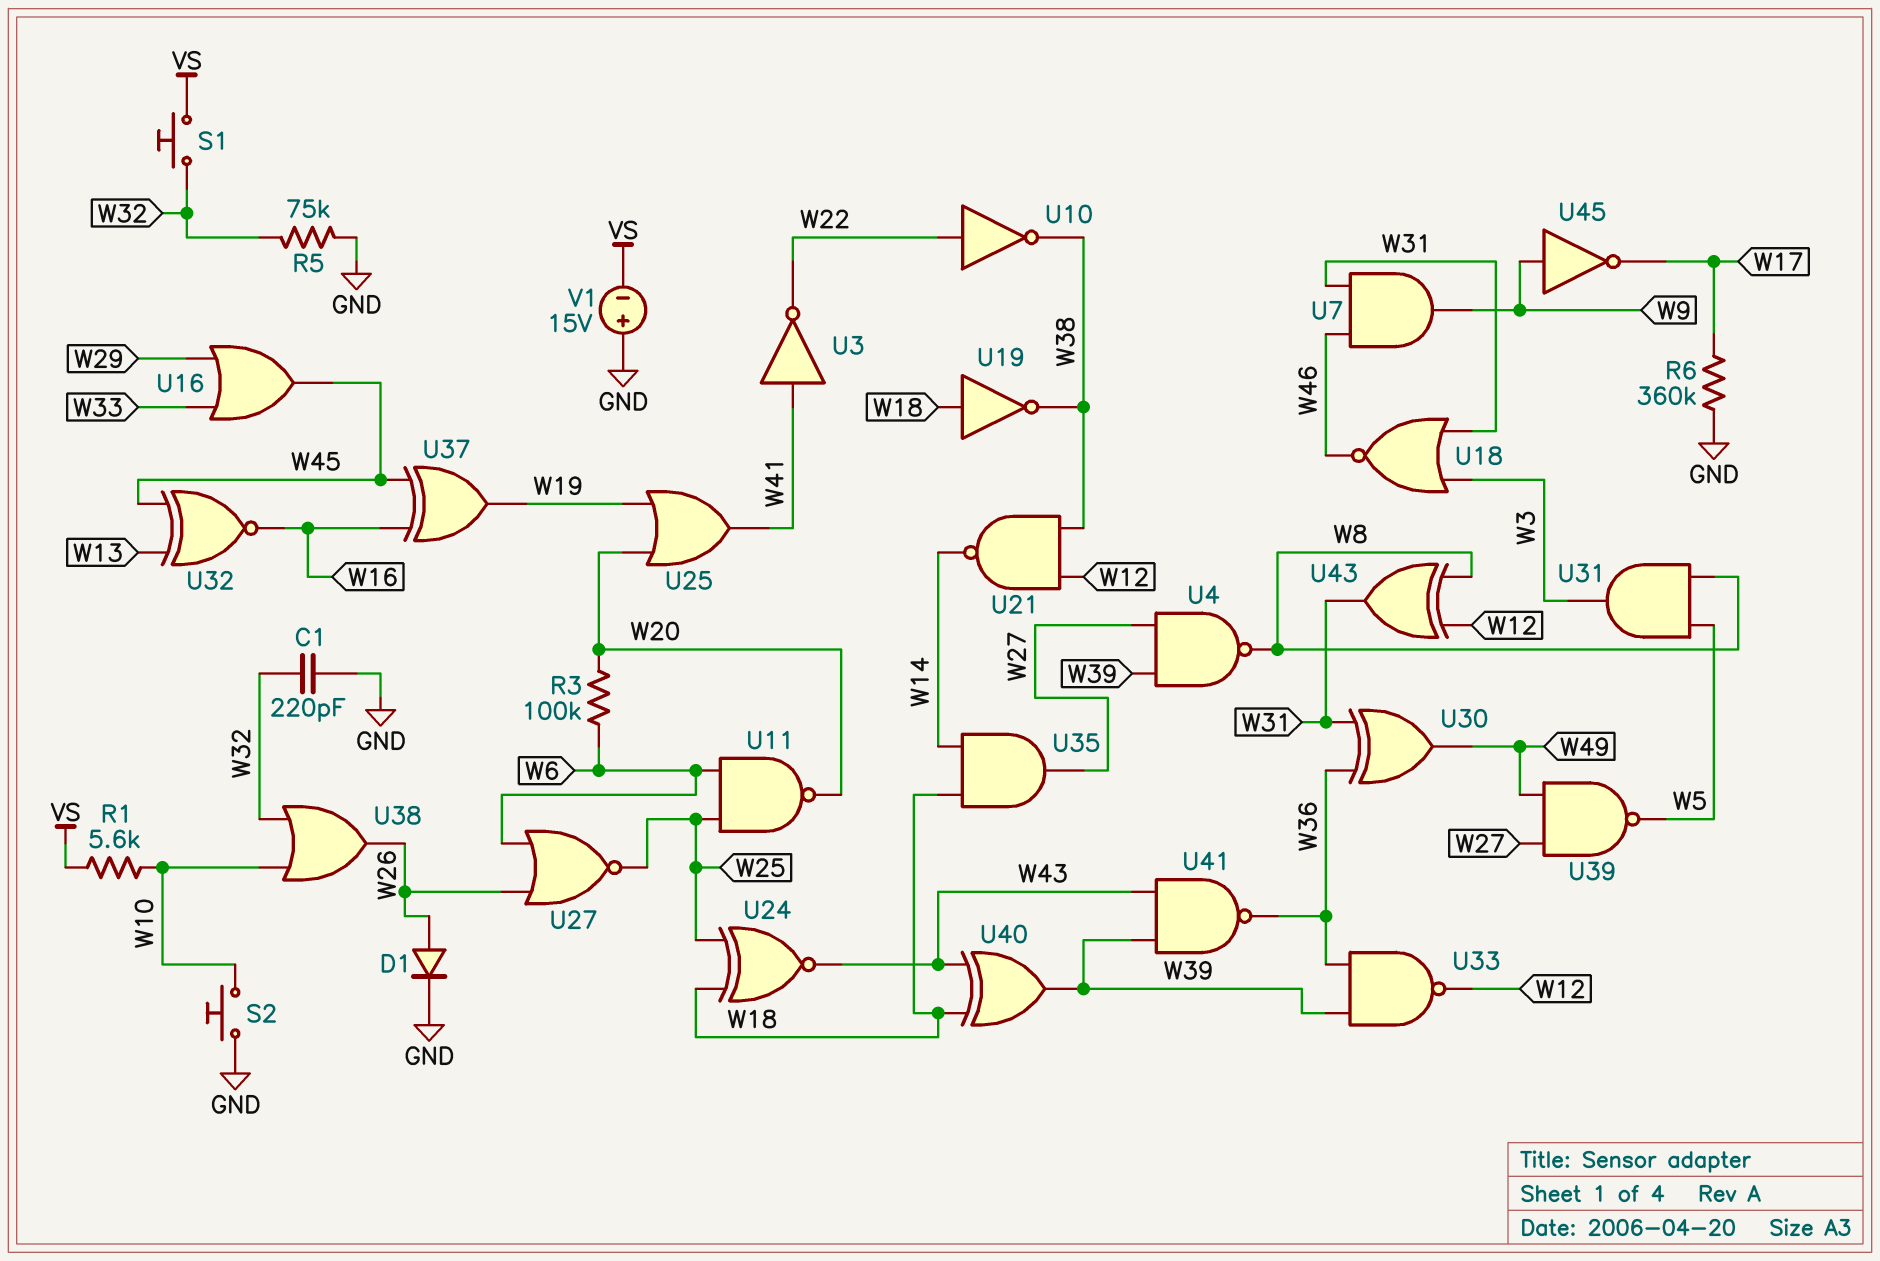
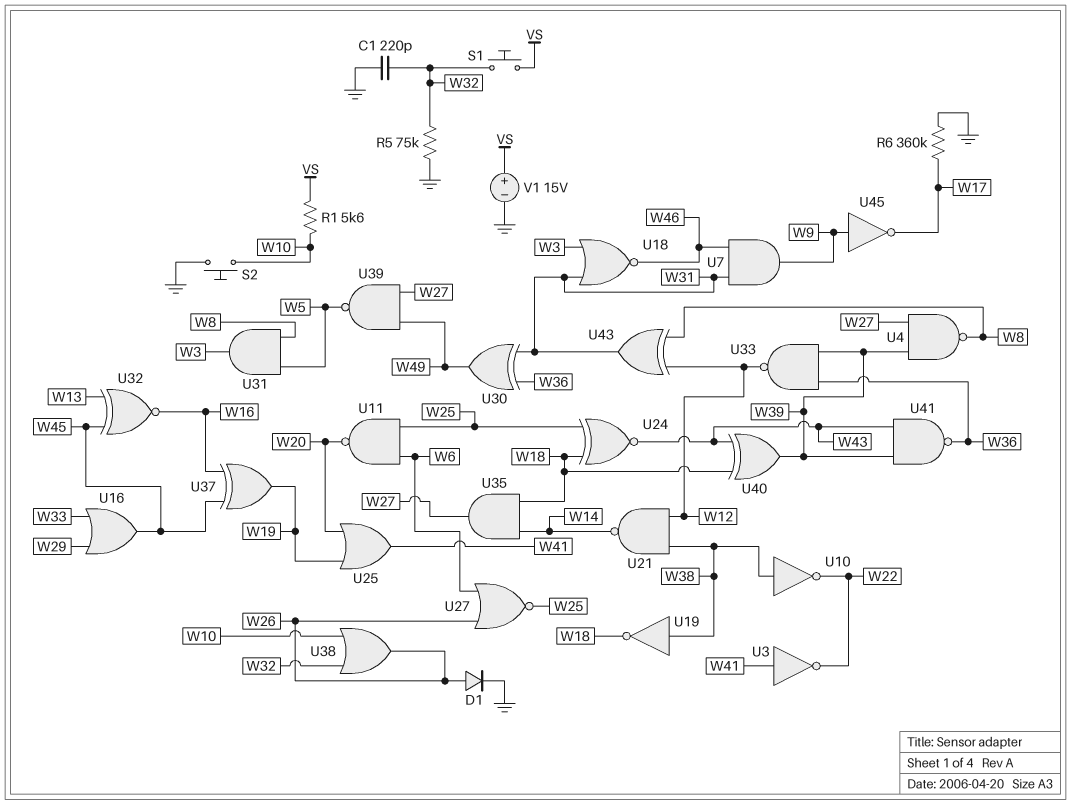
R3: 100k (W6, W20) -> none
U10: NOT (in W22, out W38) -> NOT (in W38, out W22)
U19: NOT (in W18, out W38) -> NOT (in W38, out W18)
V1: 15V (plus GND, minus VS) -> 15V (plus VS, minus GND)

